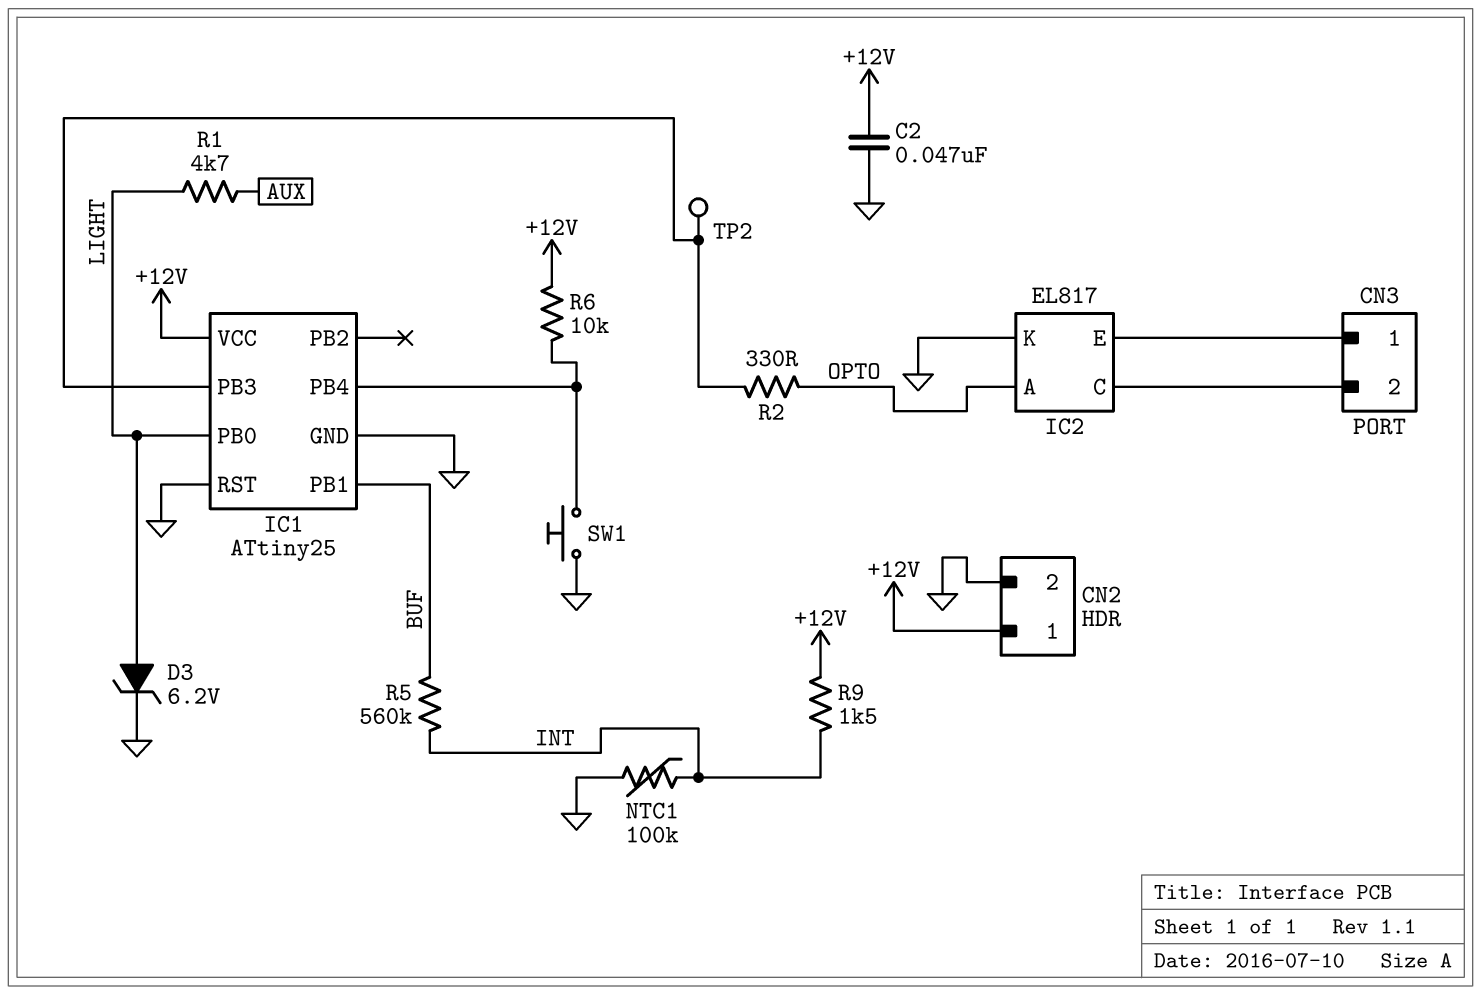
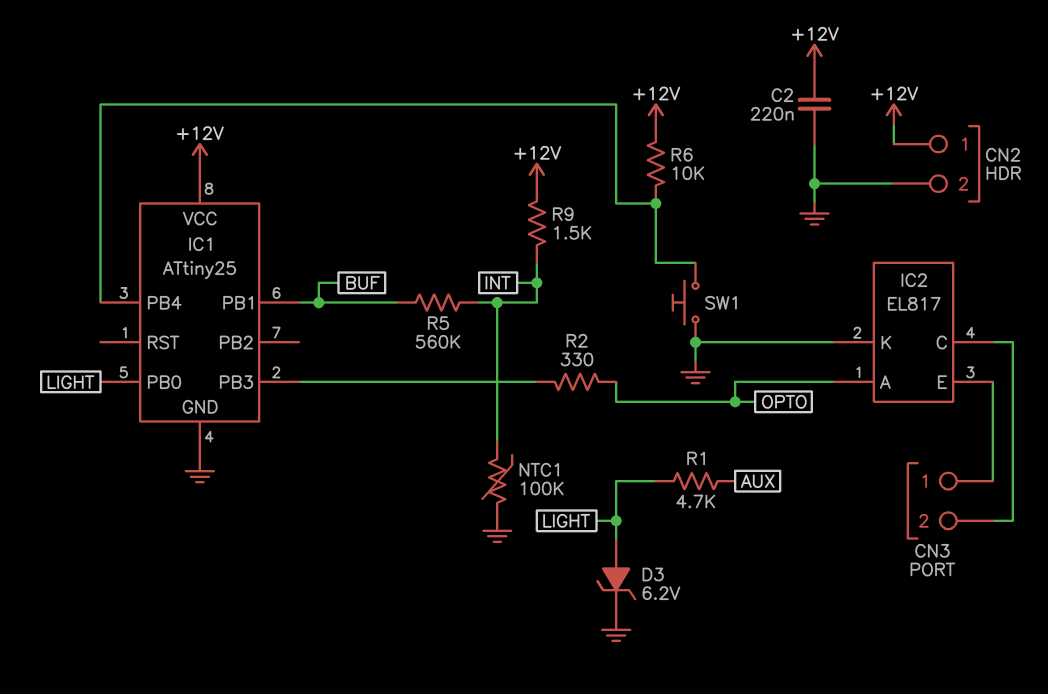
C2: 47nF (+12V, GND) -> 220nF (+12V, GND)
IC1 pin RST: GND -> none
TP2: test point (IC1/PB3) -> none

